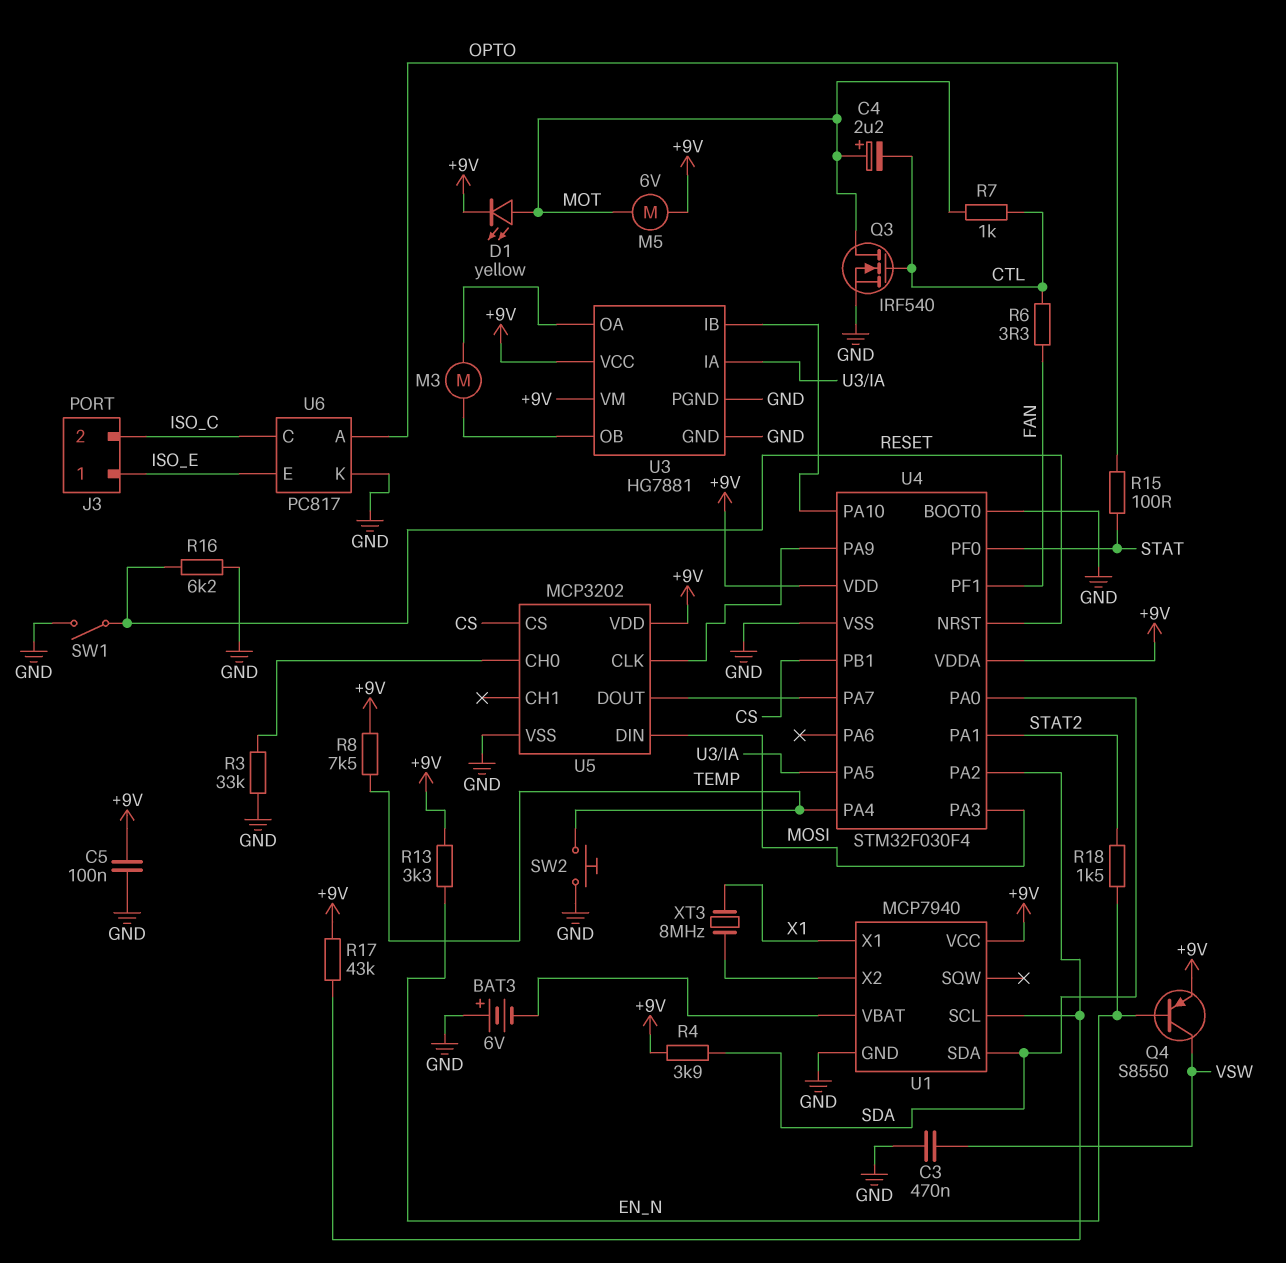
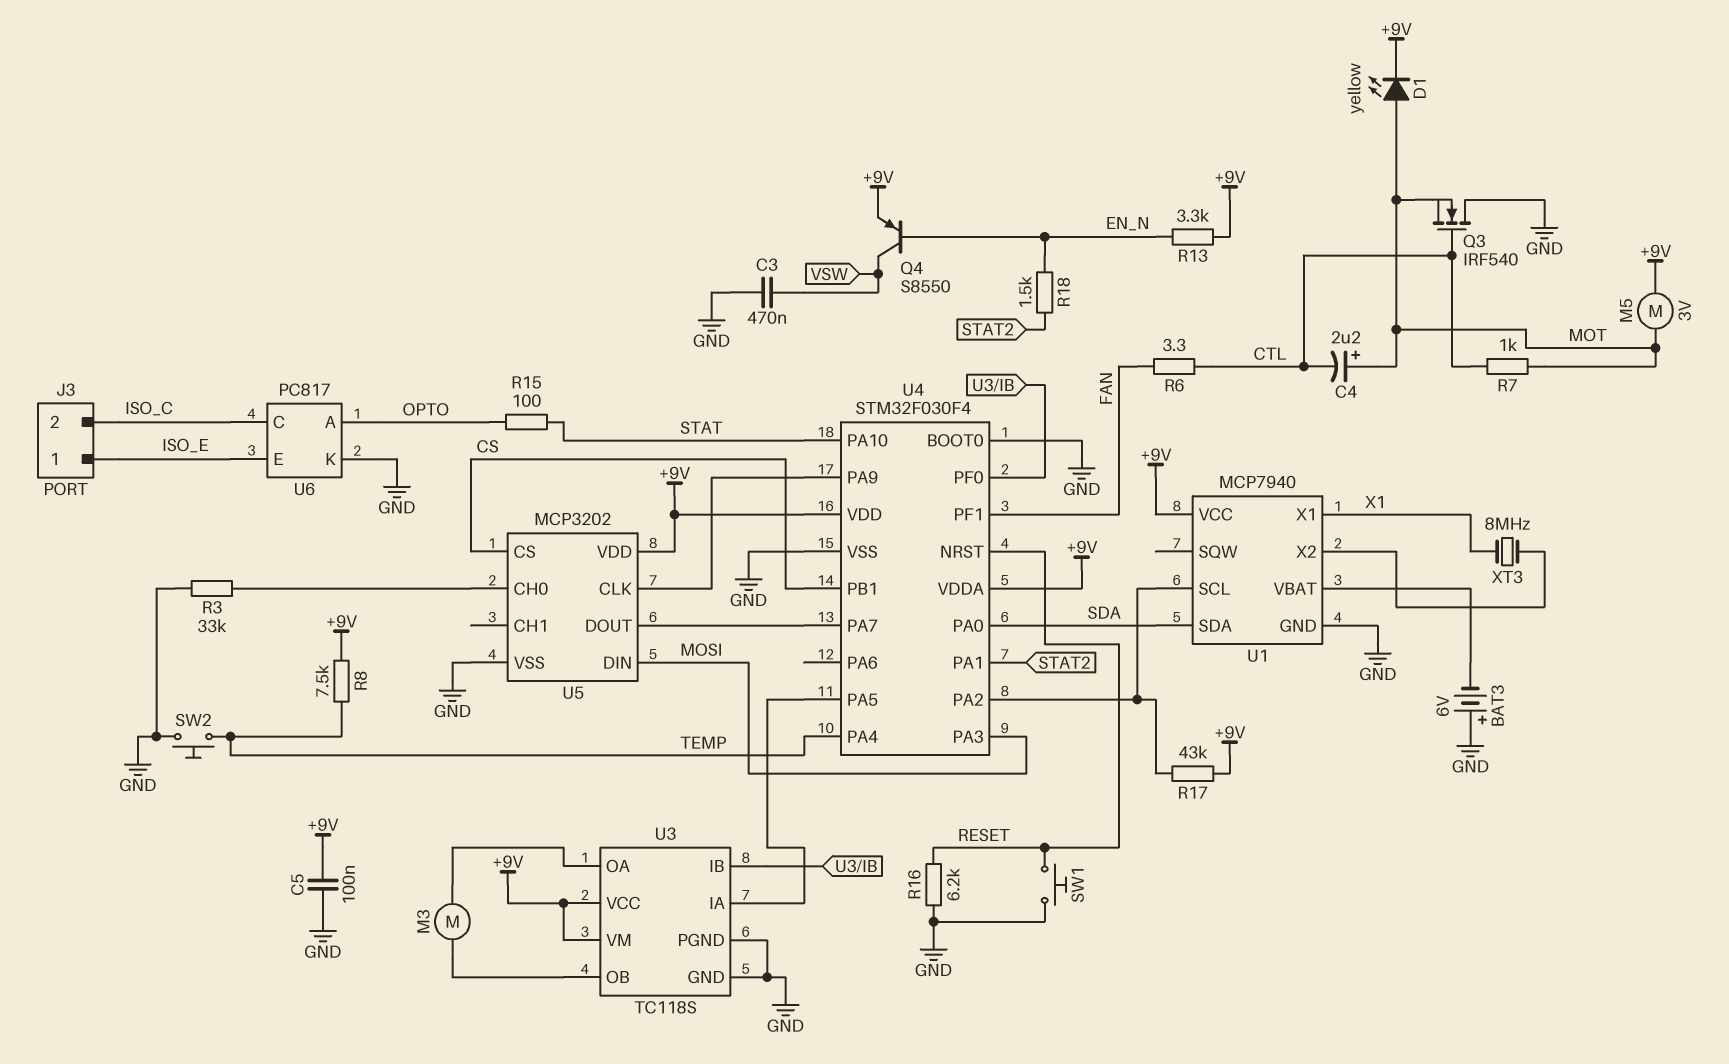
M5: motor 6V (+9V, MOT) -> motor 3V (+9V, MOT)
Q3: NMOS IRF540 (G CTL, D MOT, S GND) -> NMOS IRF540 (G CTL, D GND, S MOT)
R4: 3.9k (+9V, SDA) -> none
SW1: switch (GND, RESET) -> button (GND, RESET)
U3: HG7881 -> TC118S
U4 pin PA10: U3/IB -> STAT
U4 pin PF0: STAT -> U3/IB

